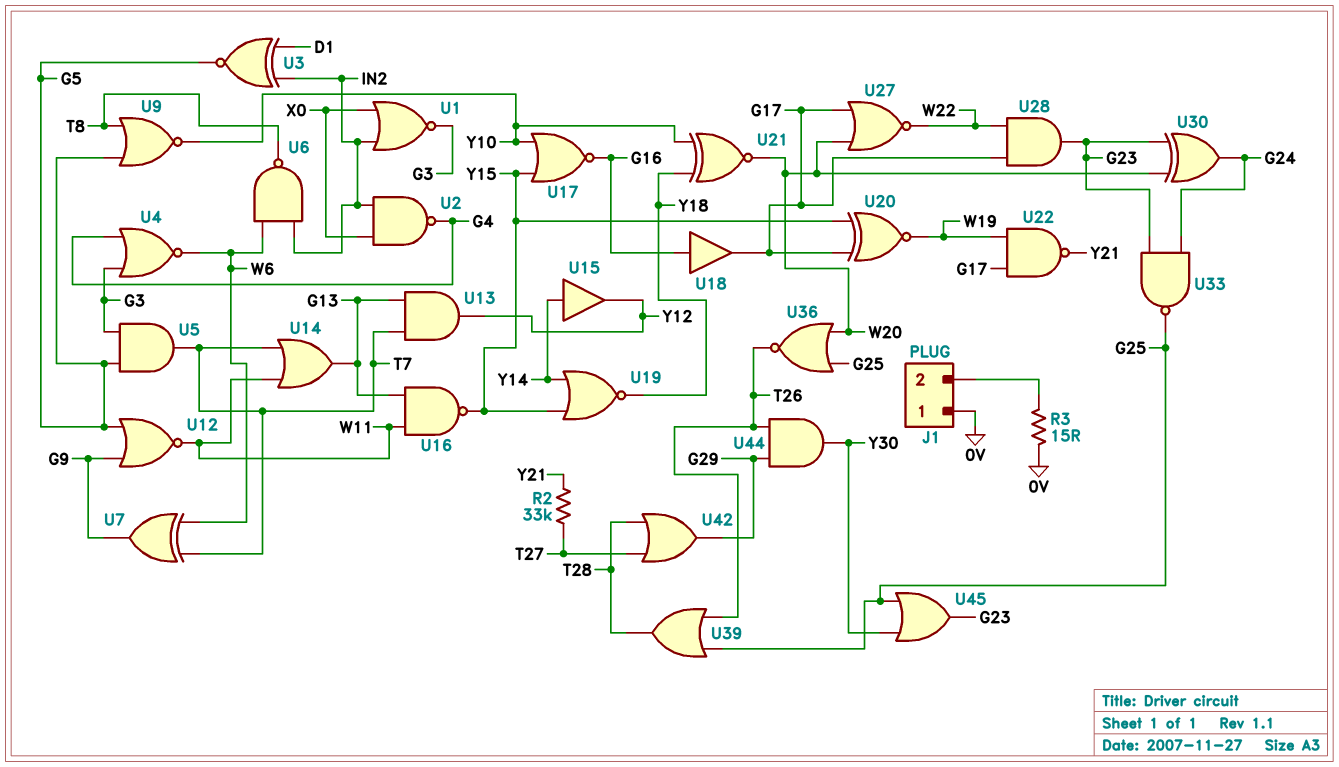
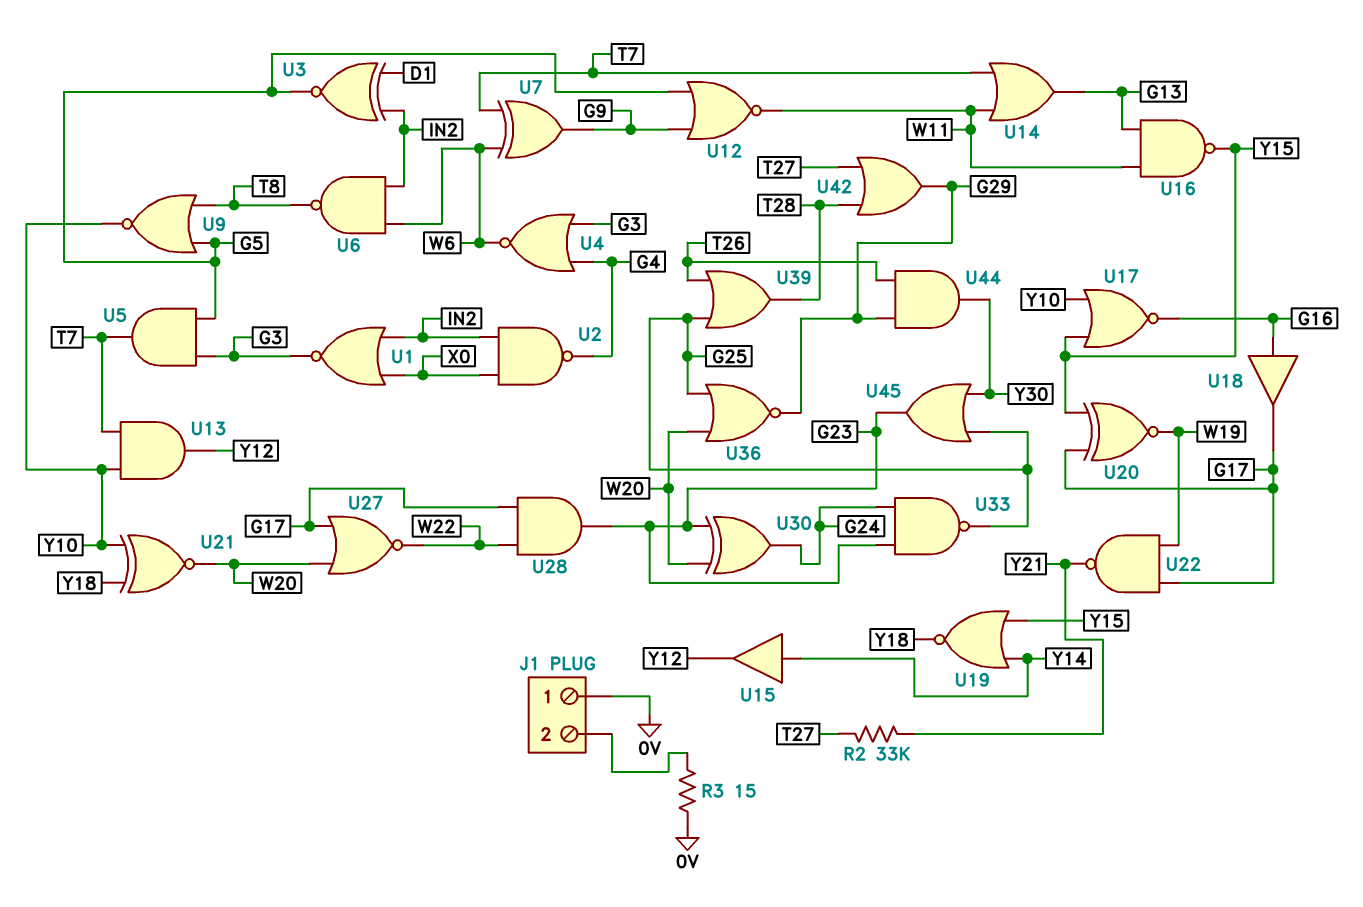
U13: AND (in G13, in T7, out Y12) -> AND (in T7, in Y10, out Y12)
U36: NOR (in G25, in W20, out T26) -> NOR (in G25, in W20, out G29)

